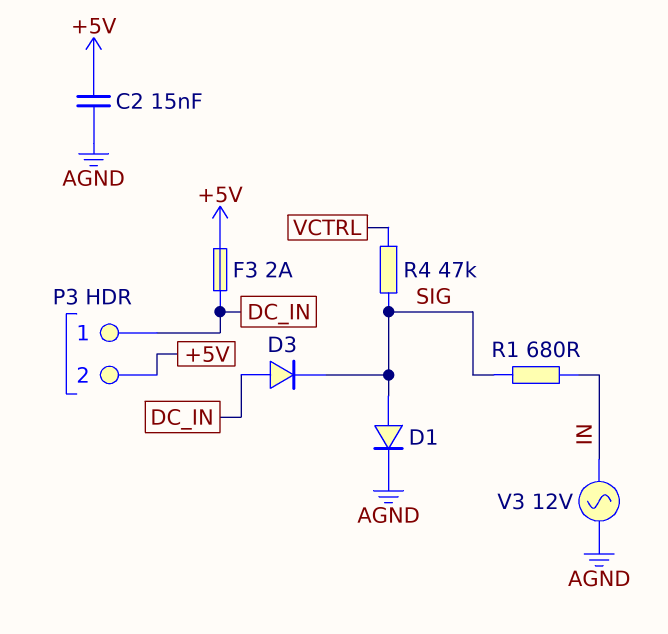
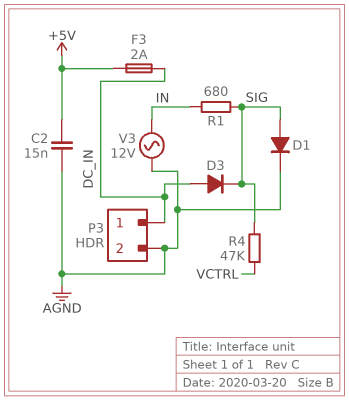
P3 pin 2: +5V -> AGND

